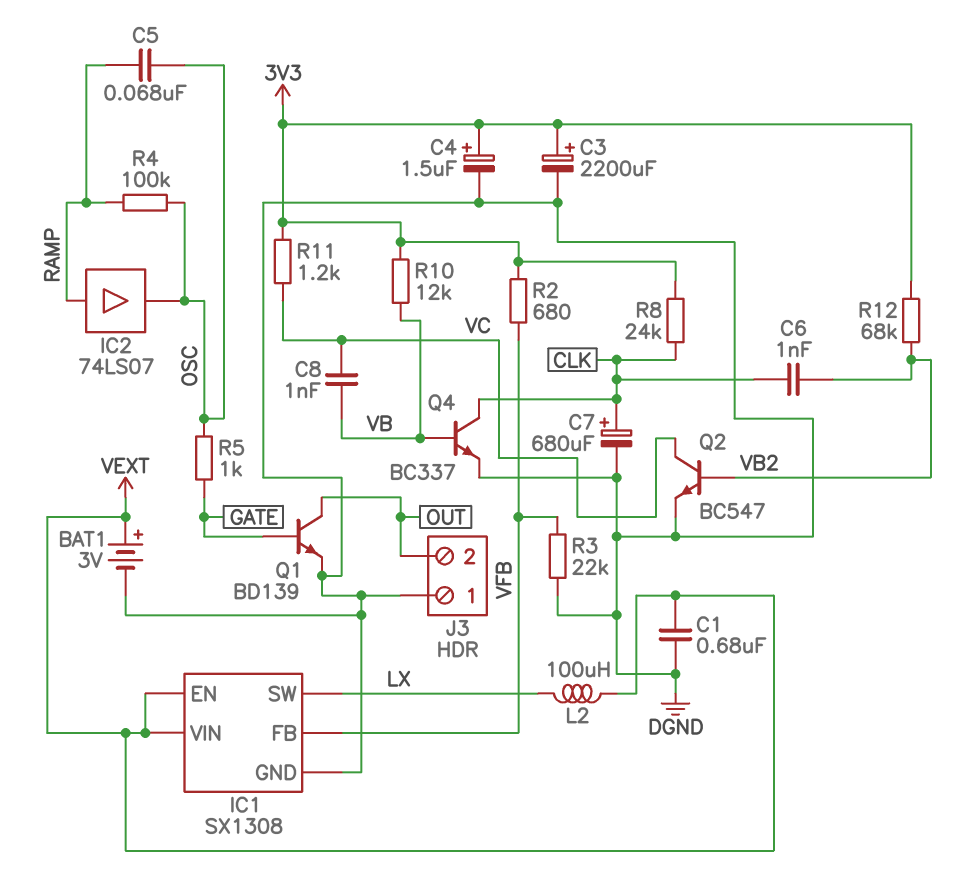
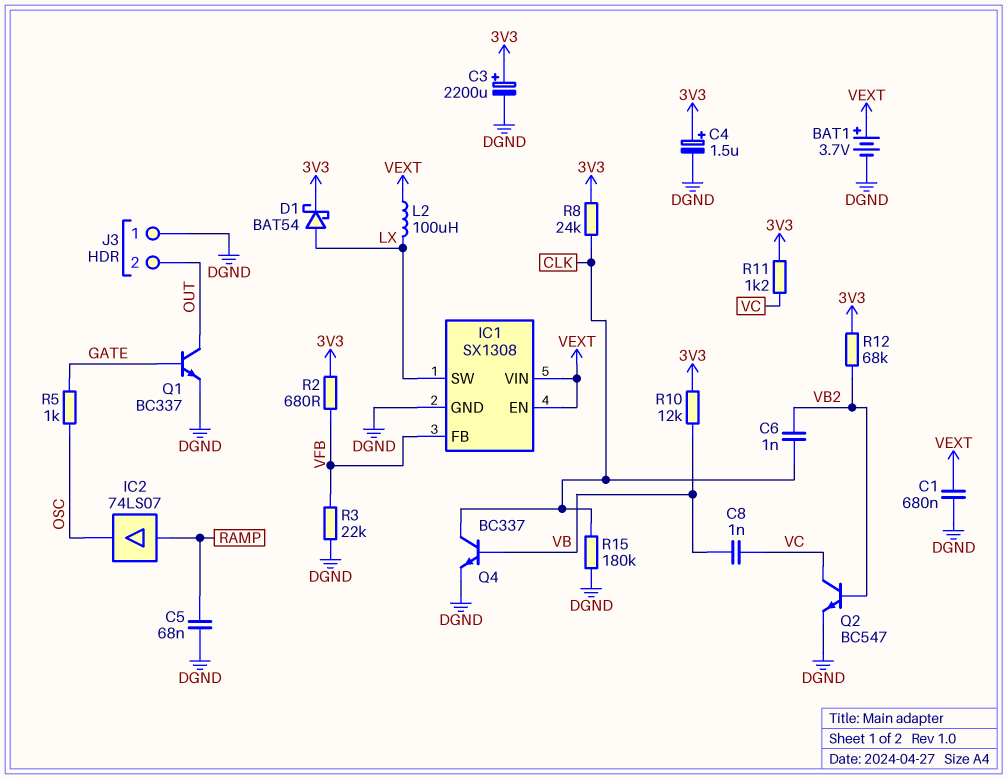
BAT1: 3V (plus VEXT, minus DGND) -> 3.7V (plus VEXT, minus DGND)
C5: 68nF (OSC, RAMP) -> 68nF (DGND, RAMP)
C7: 680uF (plus CLK, minus DGND) -> none
D1: none -> schottky BAT54 (A LX, K 3V3)
Q1: NPN BD139 (B GATE, C OUT, E DGND) -> NPN BC337 (B GATE, C OUT, E DGND)
R4: 100k (OSC, RAMP) -> none
R15: none -> 180k (CLK, DGND)

